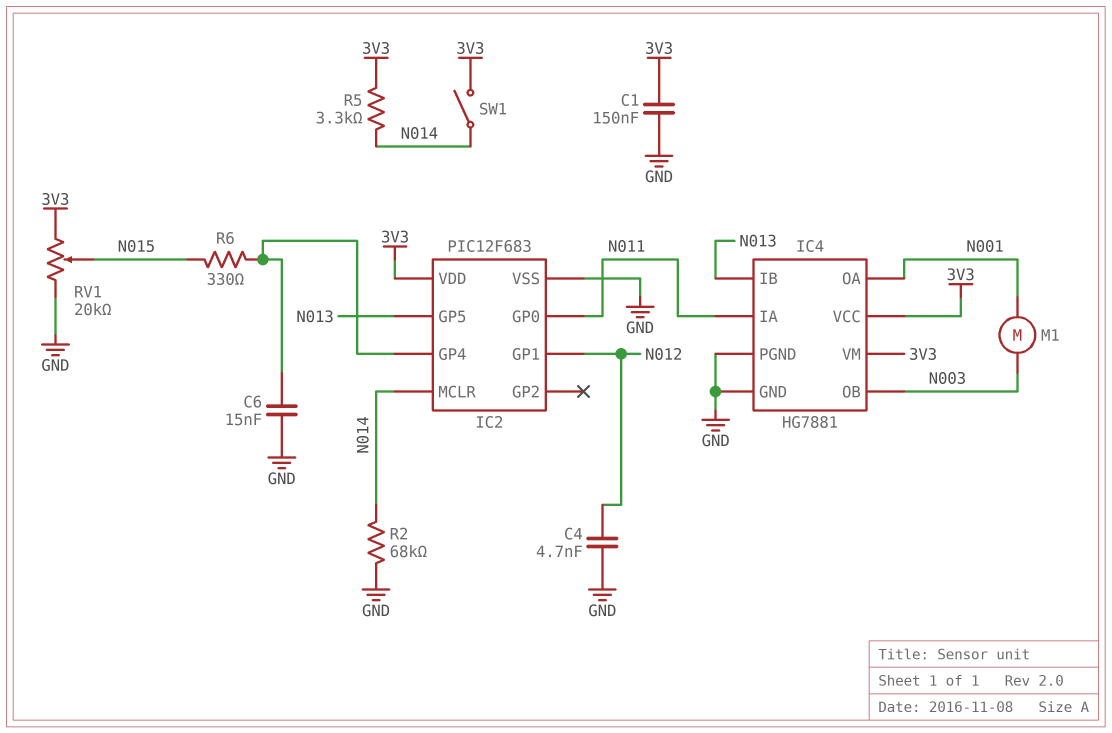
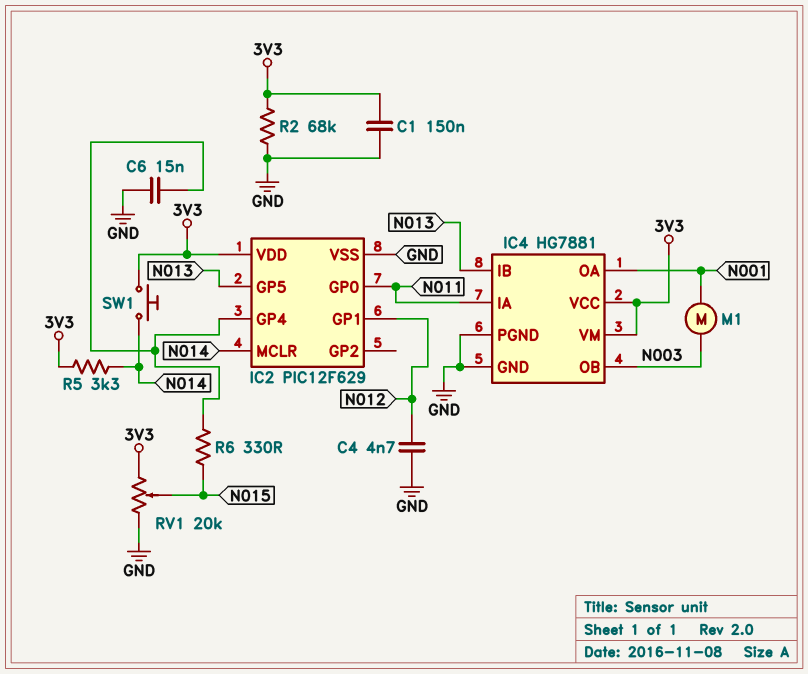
IC2: PIC12F683 -> PIC12F629
R2: 68k (GND, N014) -> 68k (3V3, GND)
SW1: switch (3V3, N014) -> button (3V3, N014)

